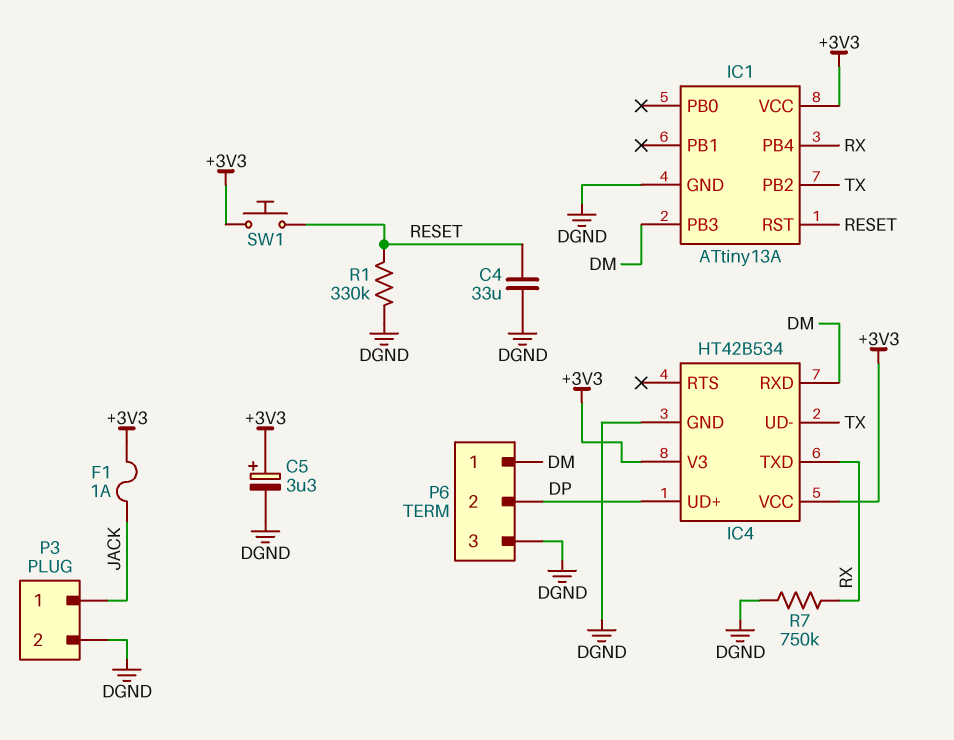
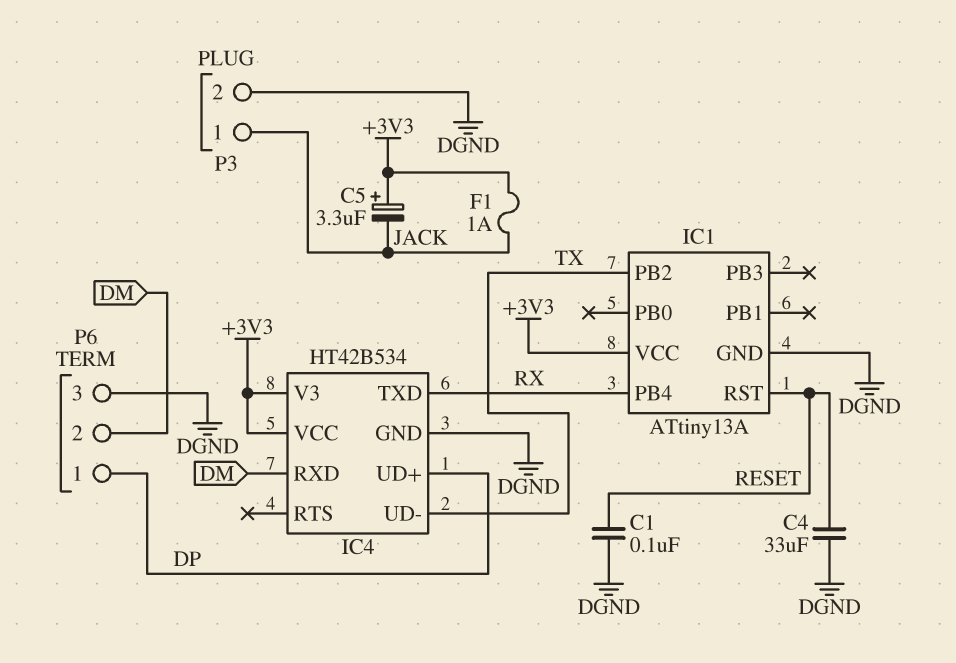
C1: none -> 100nF (DGND, RESET)
C5: 3.3uF (plus +3V3, minus DGND) -> 3.3uF (plus +3V3, minus JACK)
IC1 pin PB3: DM -> none
P6 pin 1: DM -> DP
P6 pin 2: DP -> DM
R1: 330k (DGND, RESET) -> none
R7: 750k (DGND, RX) -> none
SW1: button (+3V3, RESET) -> none

